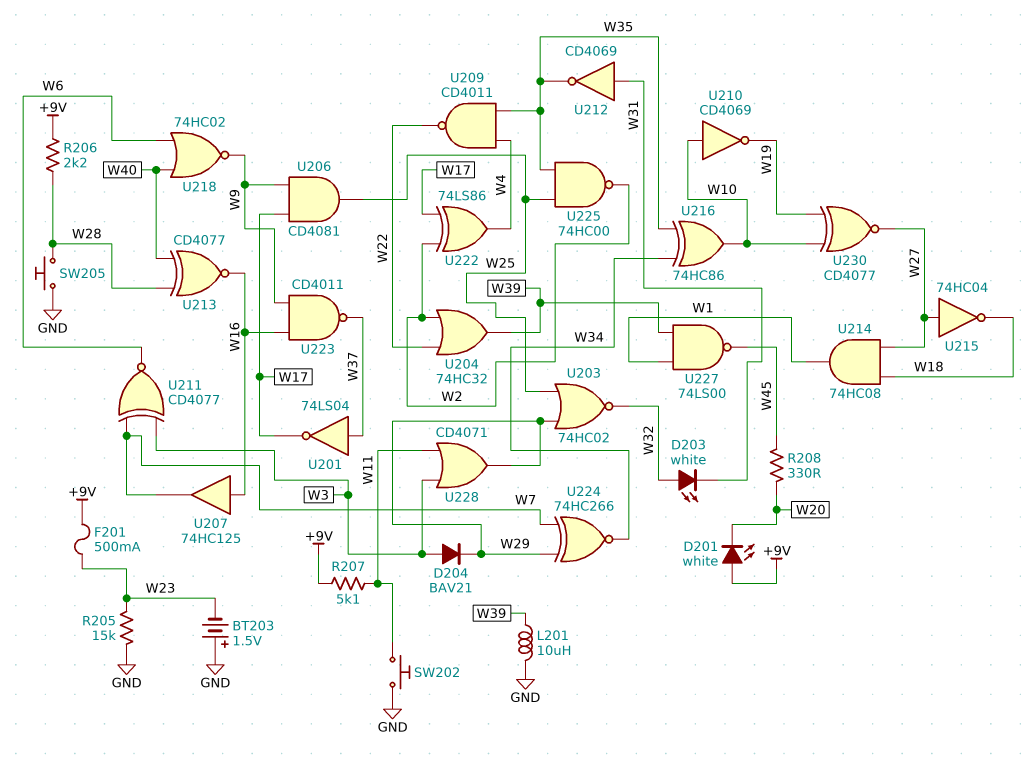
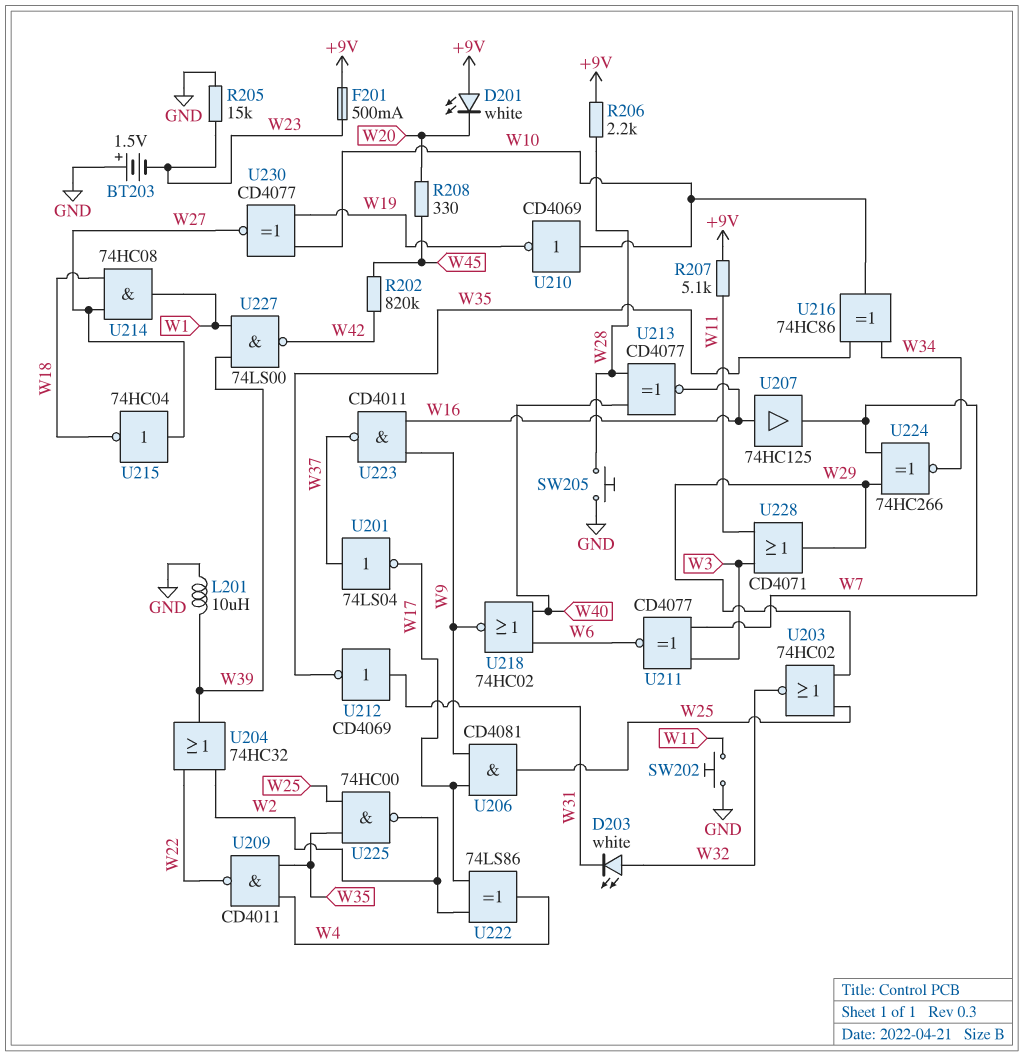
D204: diode BAV21 (A W3, K W29) -> none
R202: none -> 820k (W42, W45)
U227: NAND 74LS00 (in W1, in W39, out W45) -> NAND 74LS00 (in W1, in W39, out W42)

